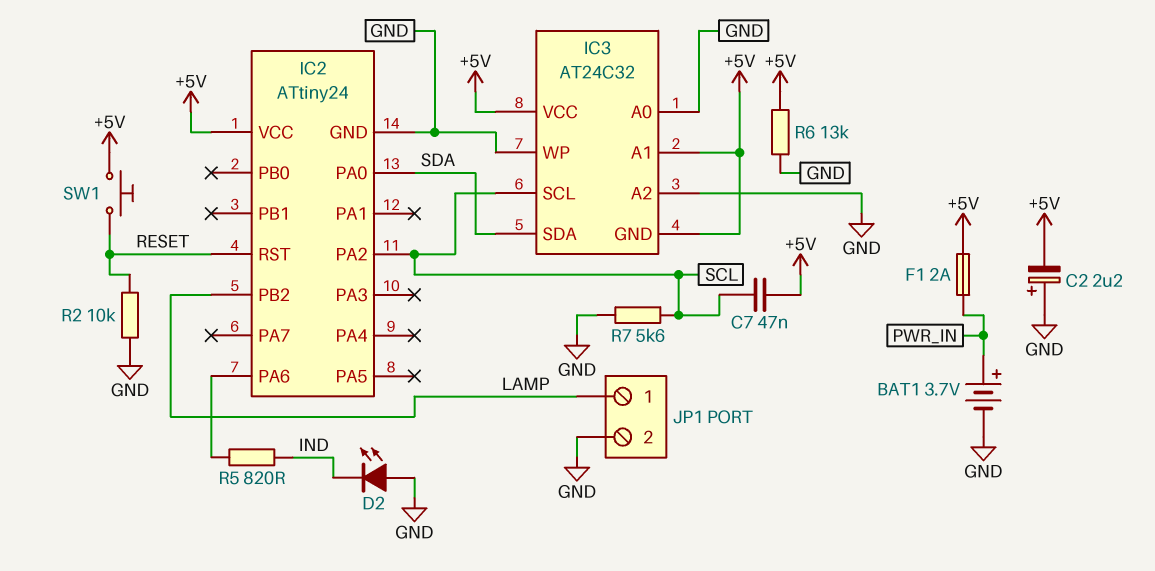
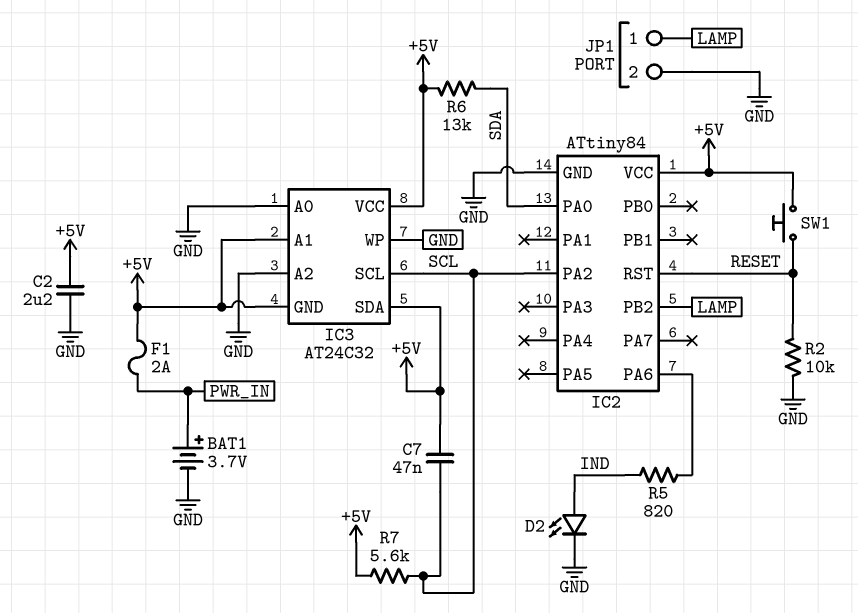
C2: 2.2uF (plus GND, minus +5V) -> 2.2uF (+5V, GND)
D2: LED (A GND, K IND) -> LED (A IND, K GND)
IC2: ATtiny24 -> ATtiny84
IC3 pin SDA: SDA -> +5V
R6: 13k (+5V, GND) -> 13k (+5V, SDA)
R7: 5.6k (GND, SCL) -> 5.6k (+5V, SCL)

